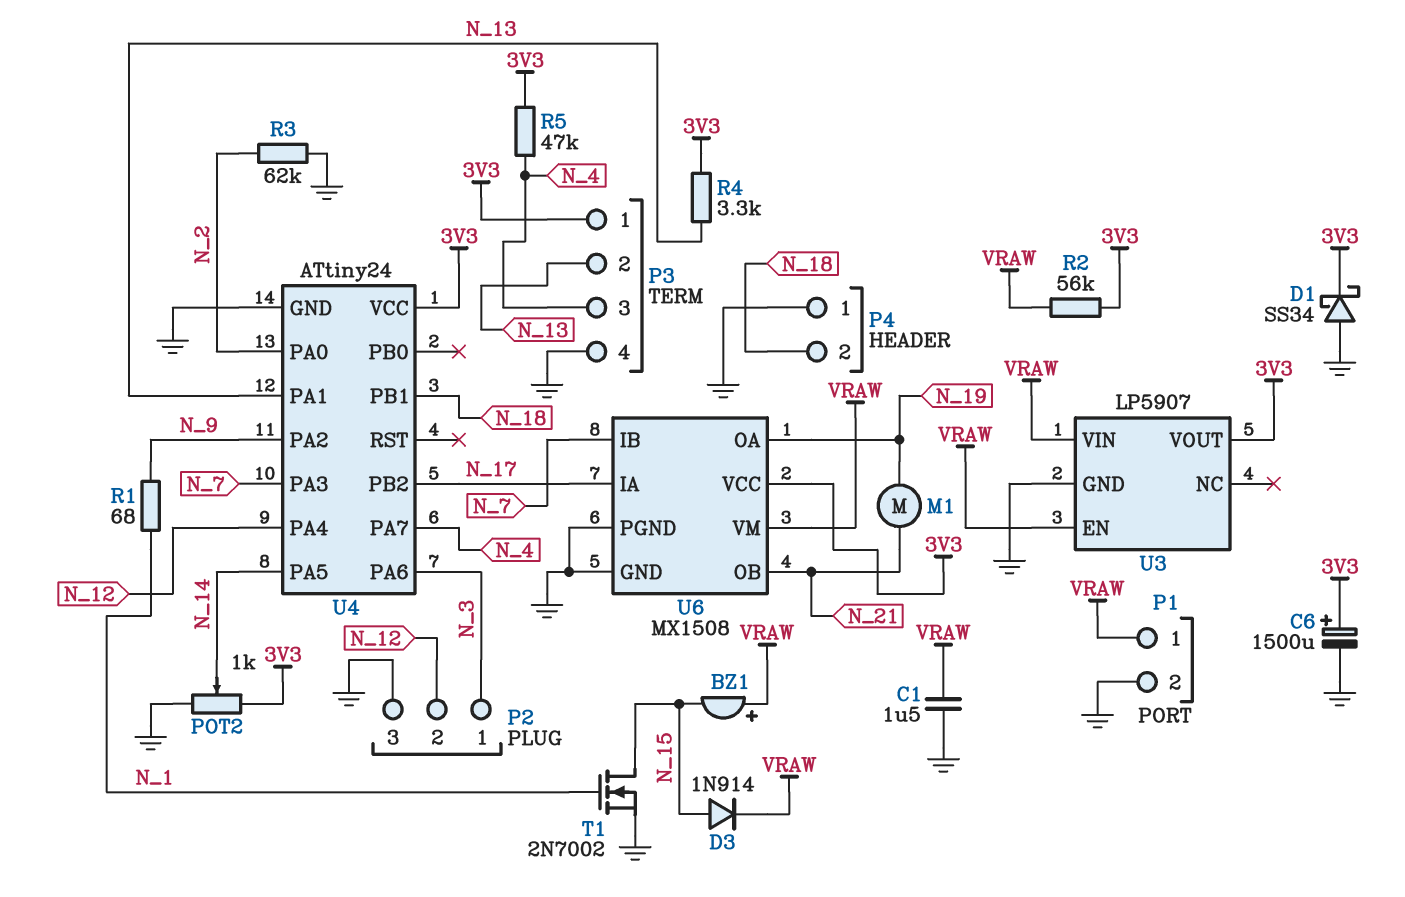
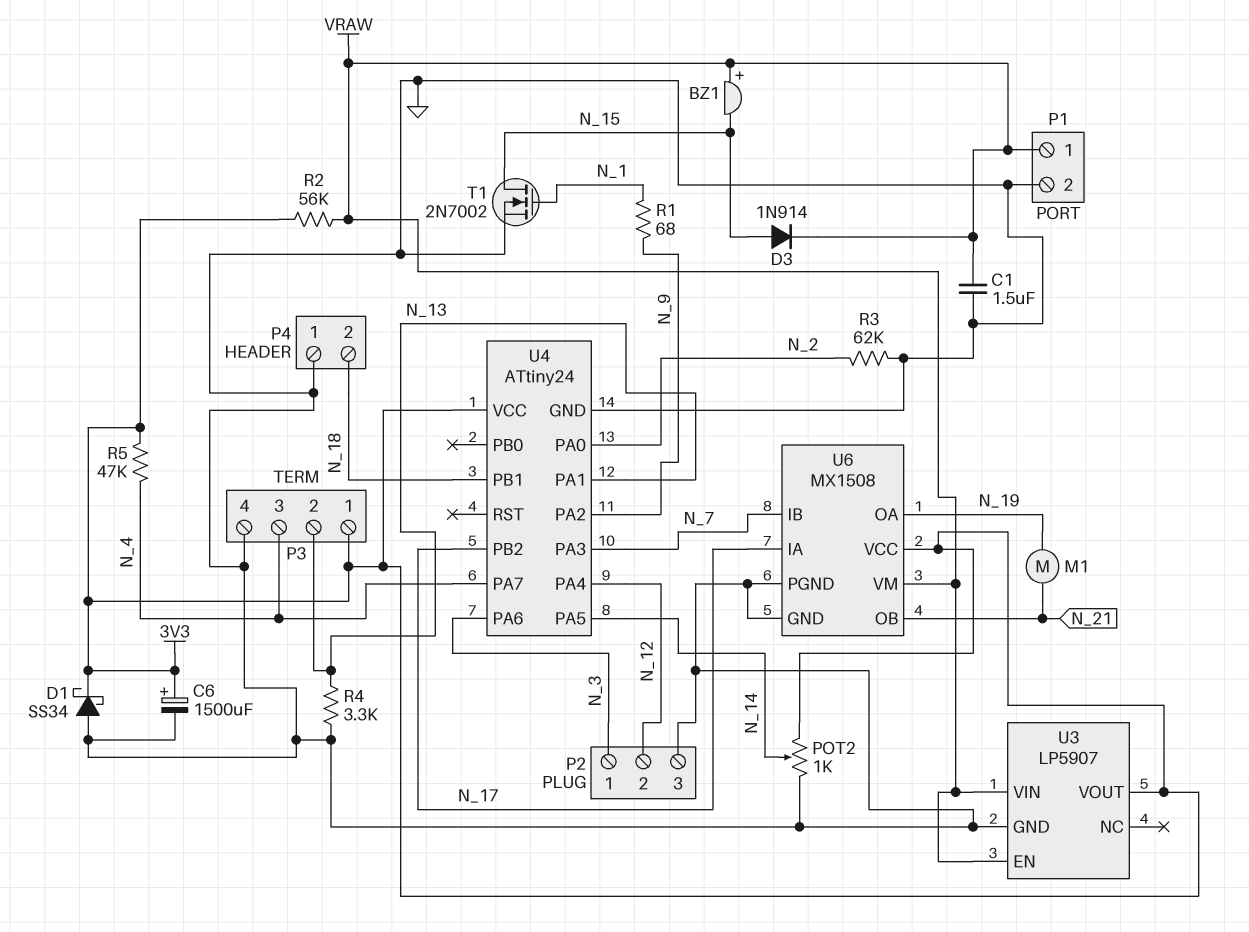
R4: 3.3k (3V3, N_13) -> 3.3k (GND, N_13)

